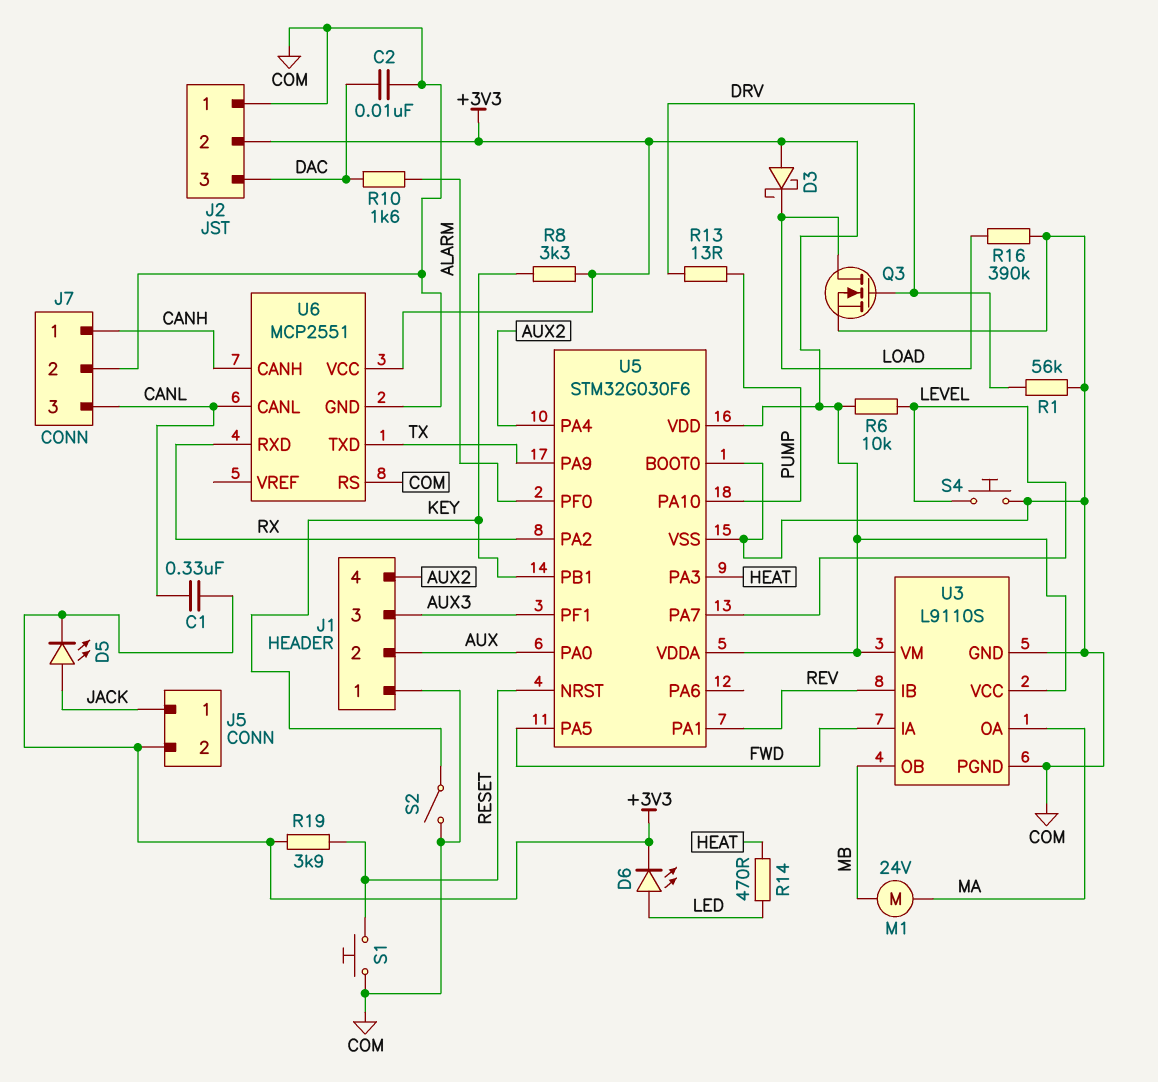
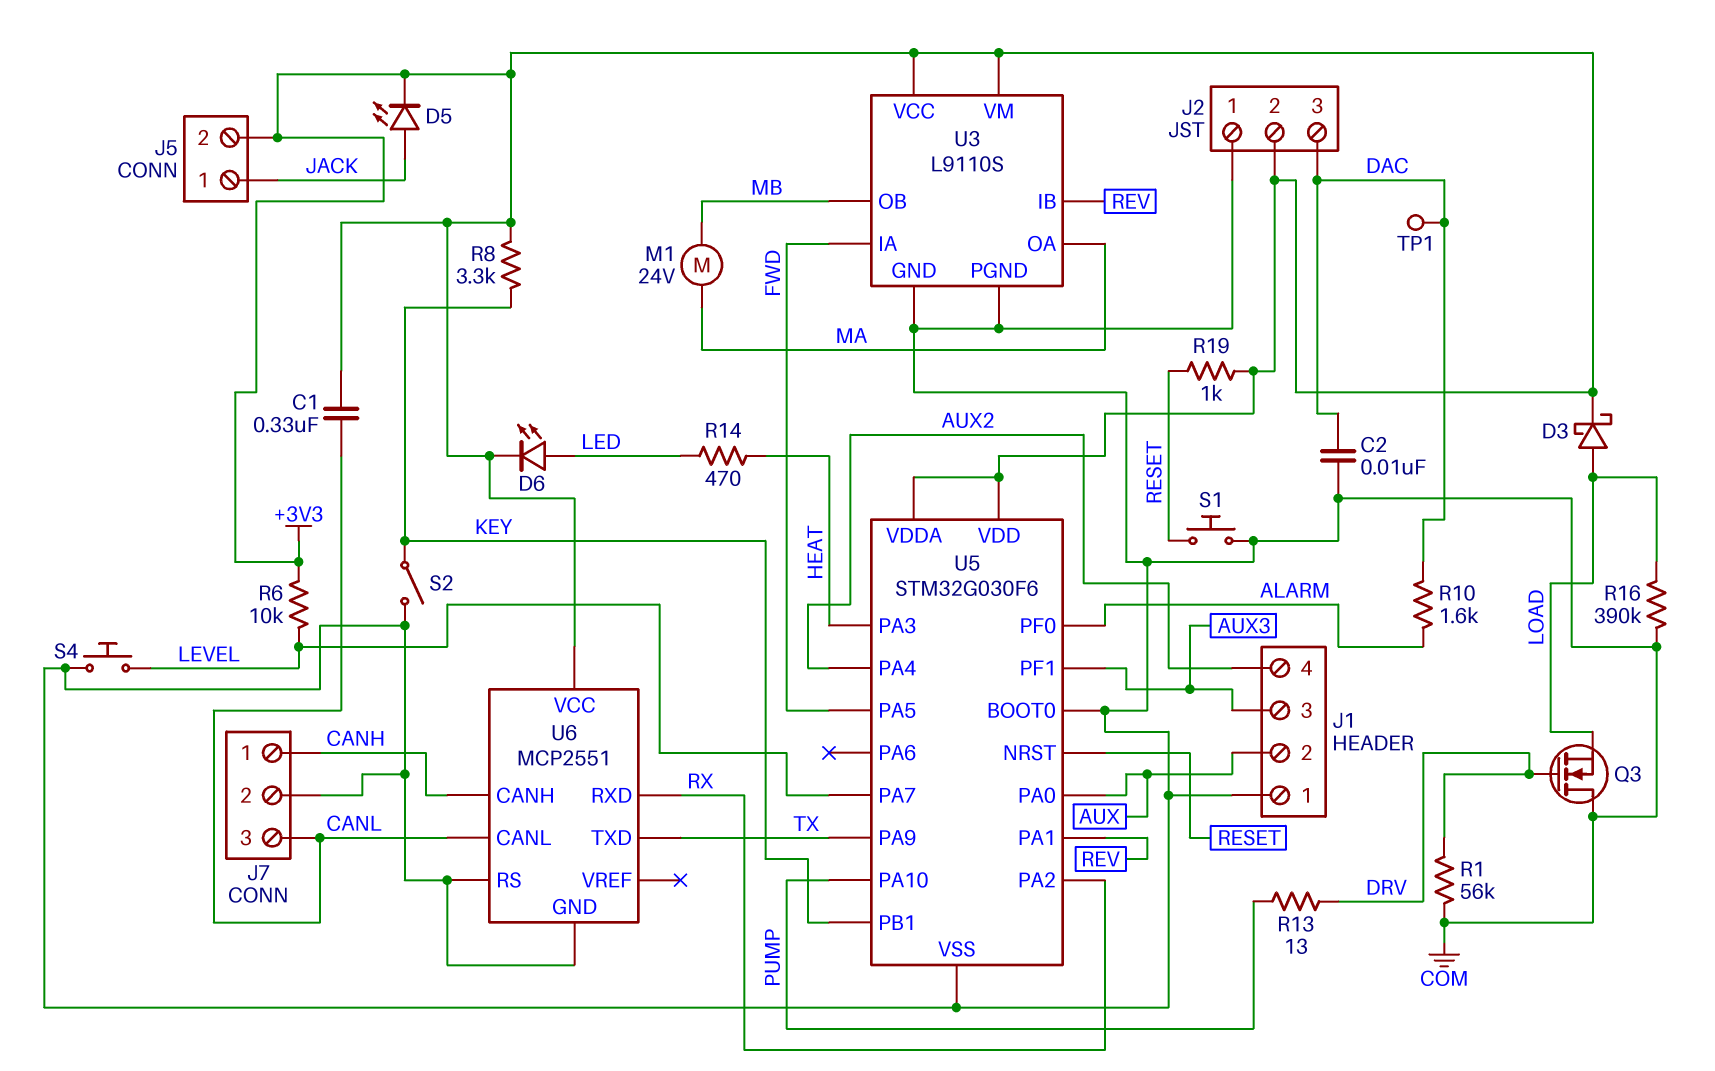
D3: schottky (A +3V3, K LOAD) -> schottky (A LOAD, K +3V3)
Q3: NMOS (G DRV, D LOAD, S COM) -> NMOS (G DRV, D COM, S LOAD)
R19: 3.9k (+3V3, RESET) -> 1k (+3V3, RESET)
TP1: none -> test point (DAC)

